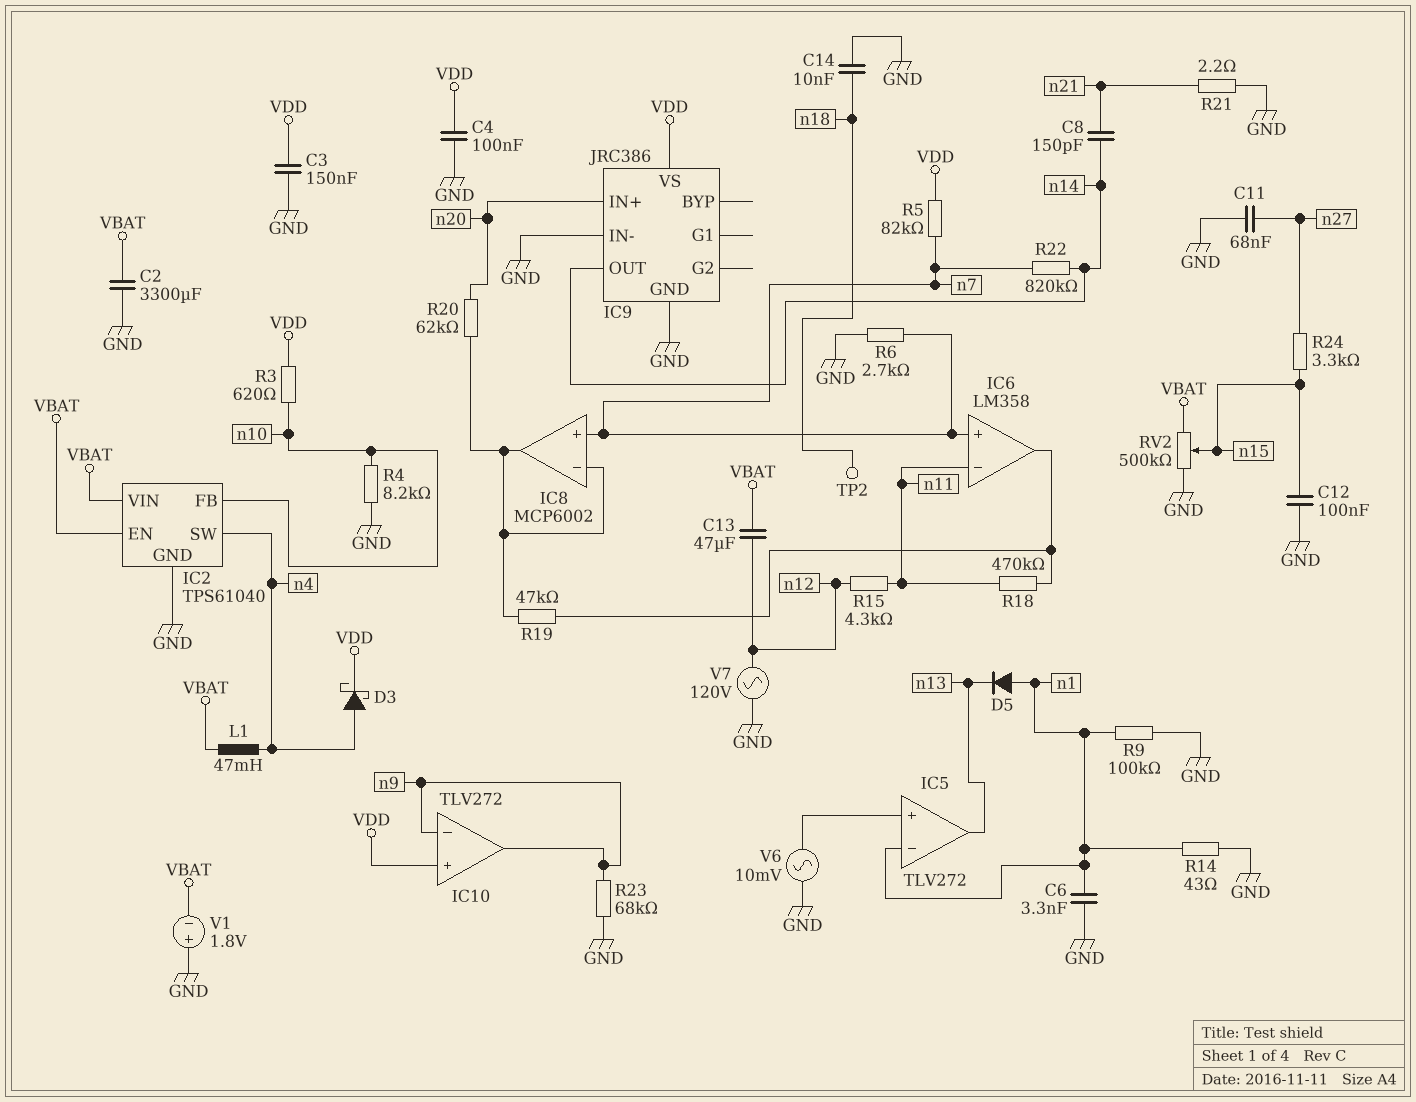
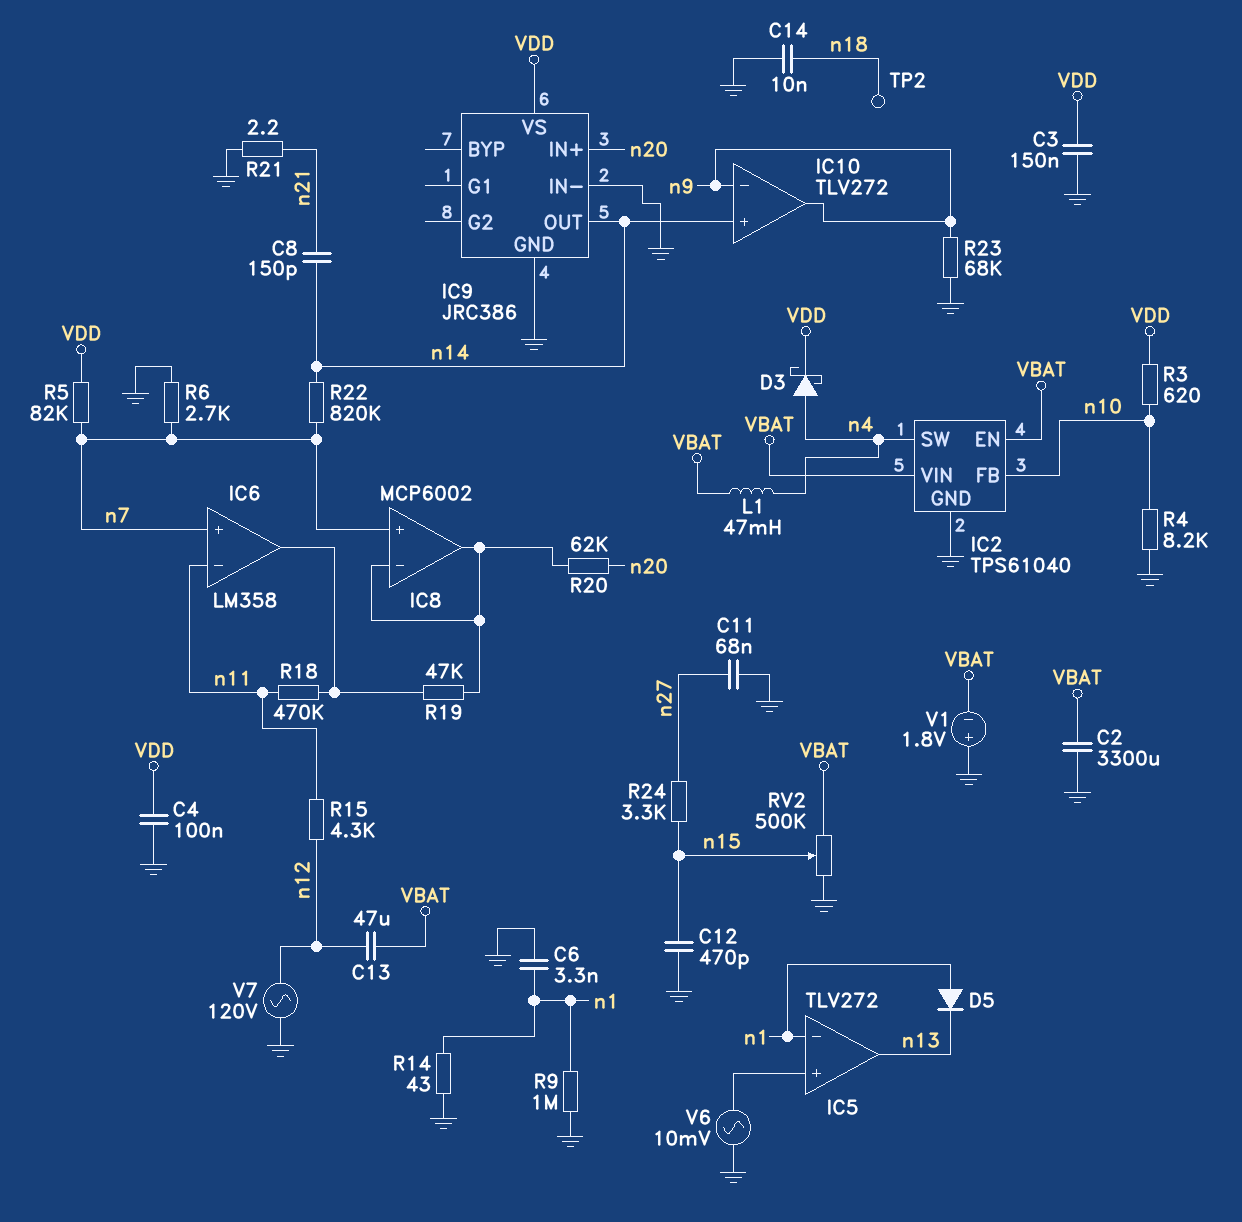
C12: 100nF (GND, n15) -> 470pF (GND, n15)
IC10 pin in+: VDD -> n14
R9: 100k (GND, n1) -> 1M (GND, n1)

